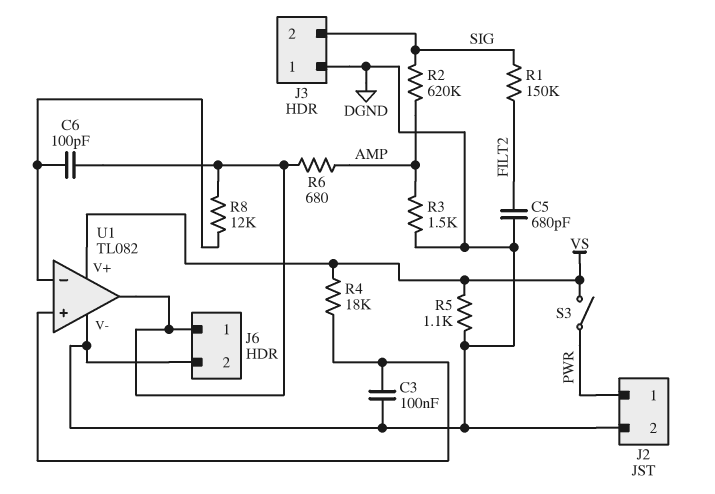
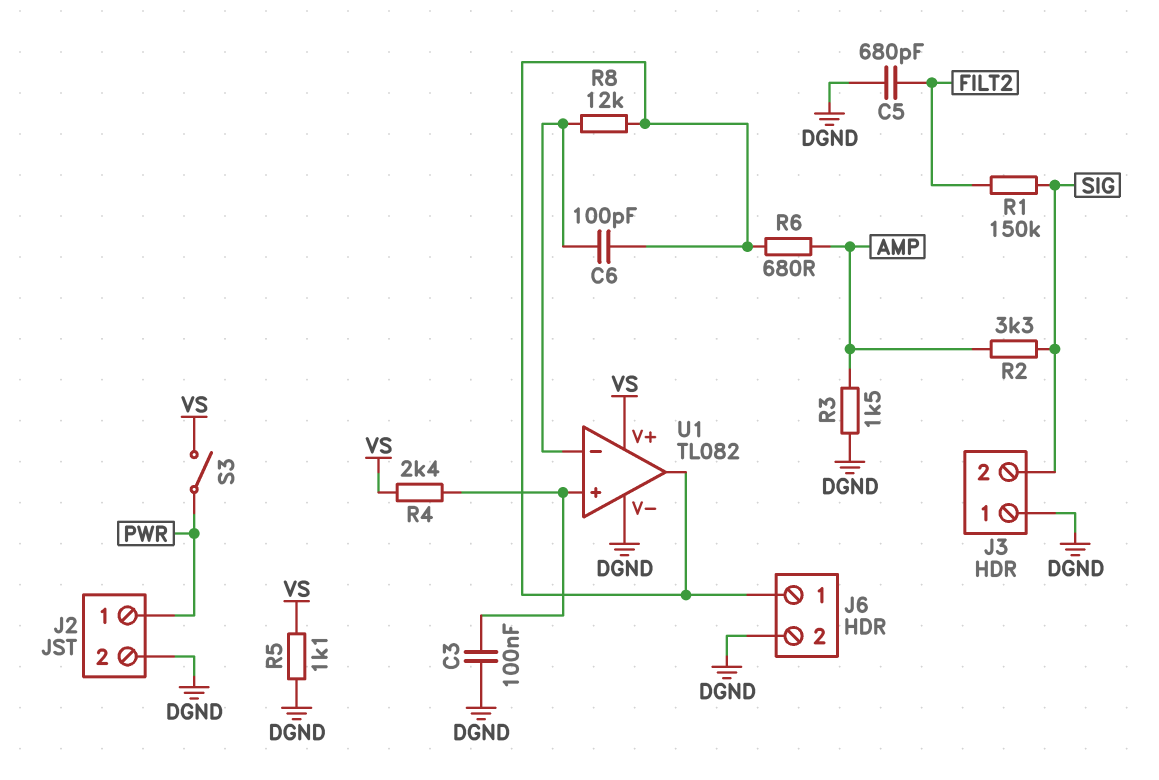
R2: 620k (AMP, SIG) -> 3.3k (AMP, SIG)
R4: 18k (U1/in+, VS) -> 2.4k (U1/in+, VS)

